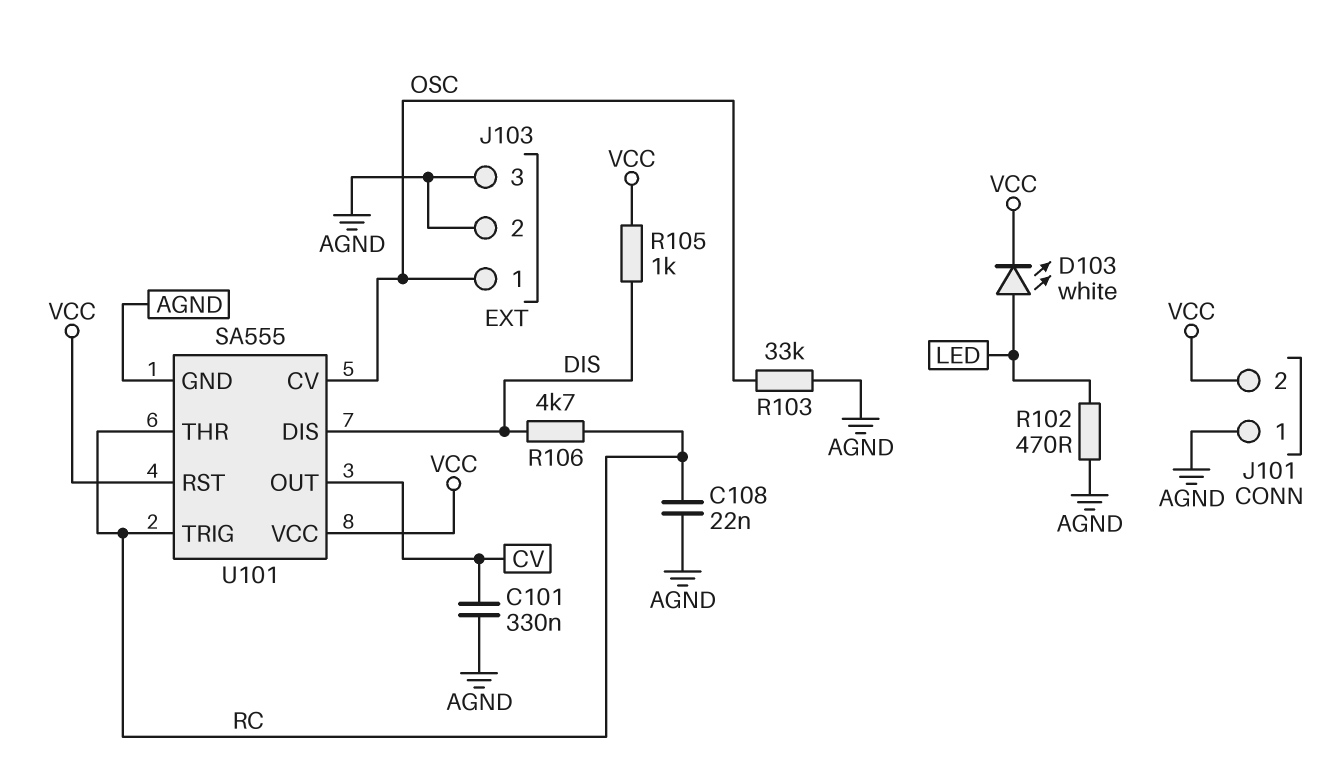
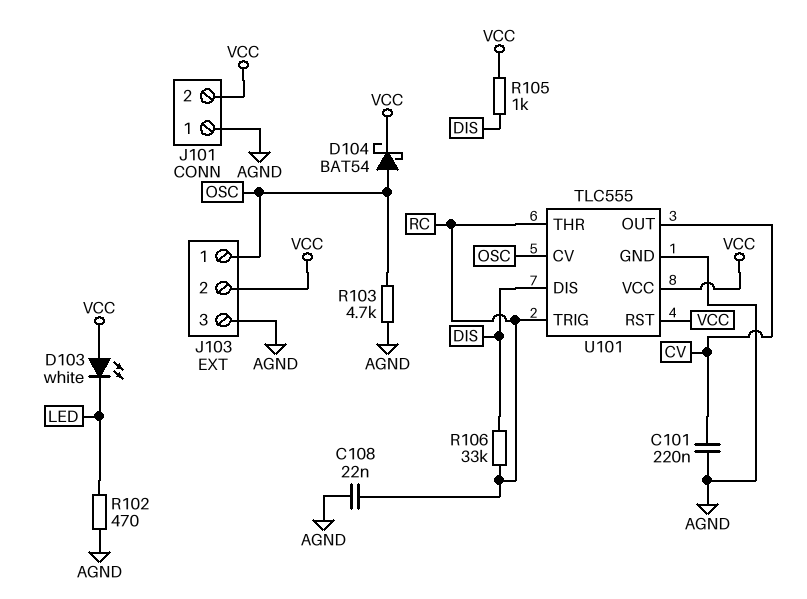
C101: 330nF (AGND, CV) -> 220nF (AGND, CV)
D103: LED white (A LED, K VCC) -> LED white (A VCC, K LED)
D104: none -> schottky BAT54 (A OSC, K VCC)
J103 pin 2: AGND -> VCC
R103: 33k (AGND, OSC) -> 4.7k (AGND, OSC)
R106: 4.7k (DIS, RC) -> 33k (DIS, RC)
U101: SA555 -> TLC555

